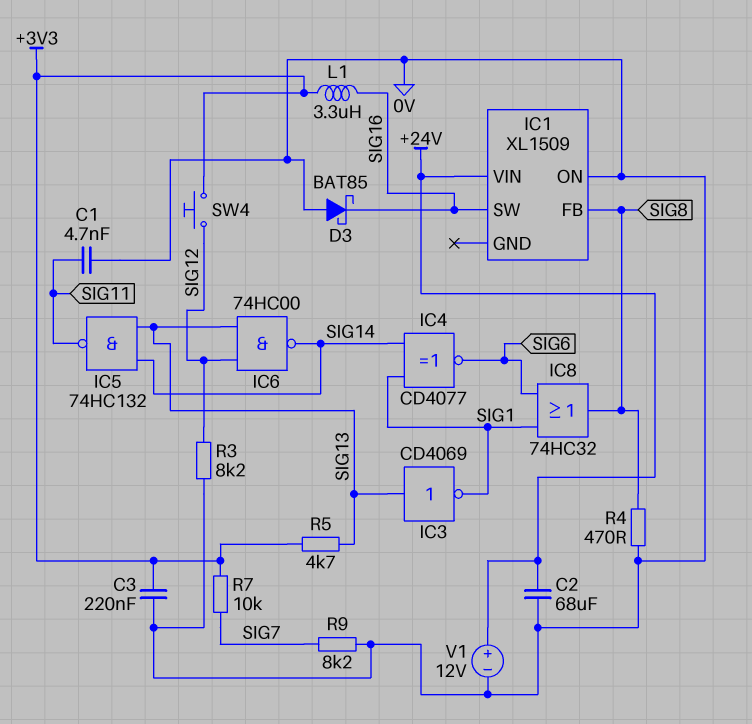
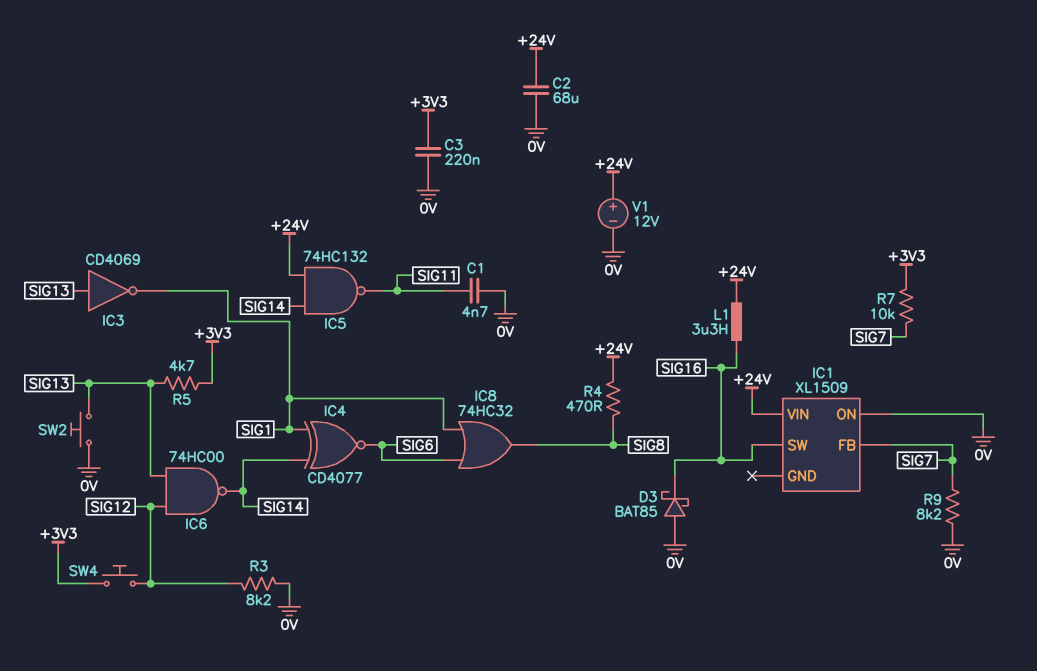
IC1 pin FB: SIG8 -> SIG7
IC5: NAND 74HC132 (in SIG13, in SIG14, out SIG11) -> NAND 74HC132 (in +24V, in SIG14, out SIG11)
L1: 3.3uH (+3V3, SIG16) -> 3.3uH (+24V, SIG16)
R4: 470 (0V, SIG8) -> 470 (+24V, SIG8)
SW2: none -> button (0V, SIG13)

